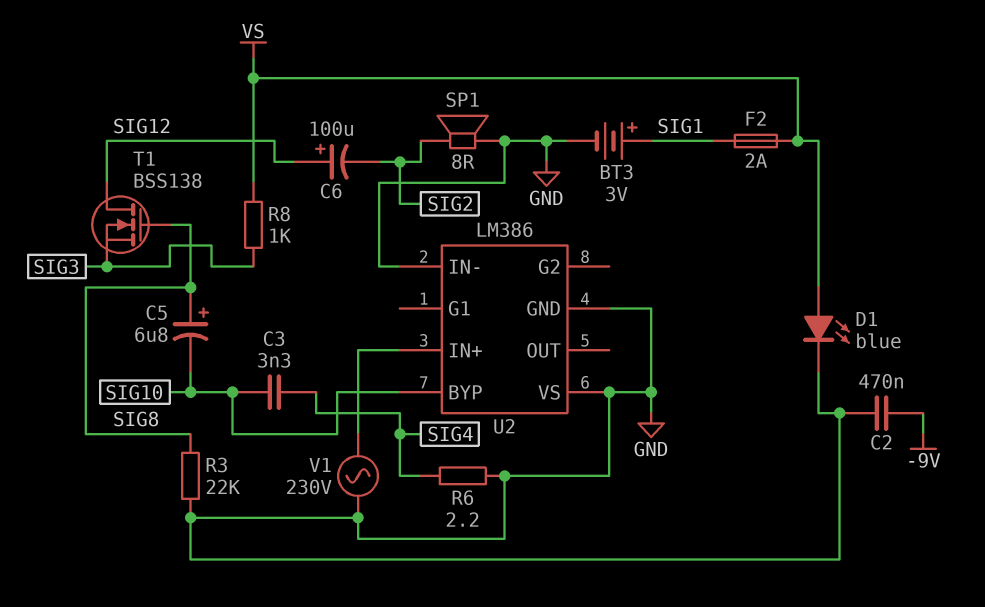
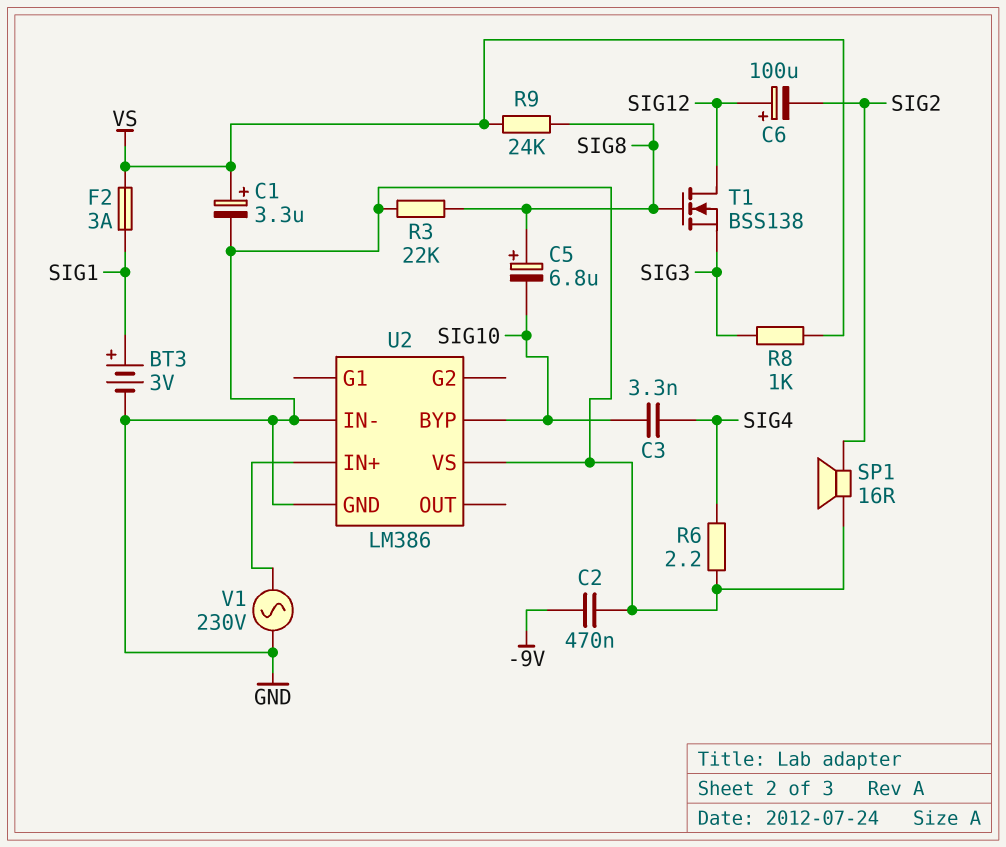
C1: none -> 3.3uF (plus VS, minus GND)
D1: LED blue (A VS, K GND) -> none
F2: 2A (SIG1, VS) -> 3A (SIG1, VS)
R9: none -> 24k (SIG8, VS)
SP1: speaker 8R (GND, SIG2) -> speaker 16R (GND, SIG2)

